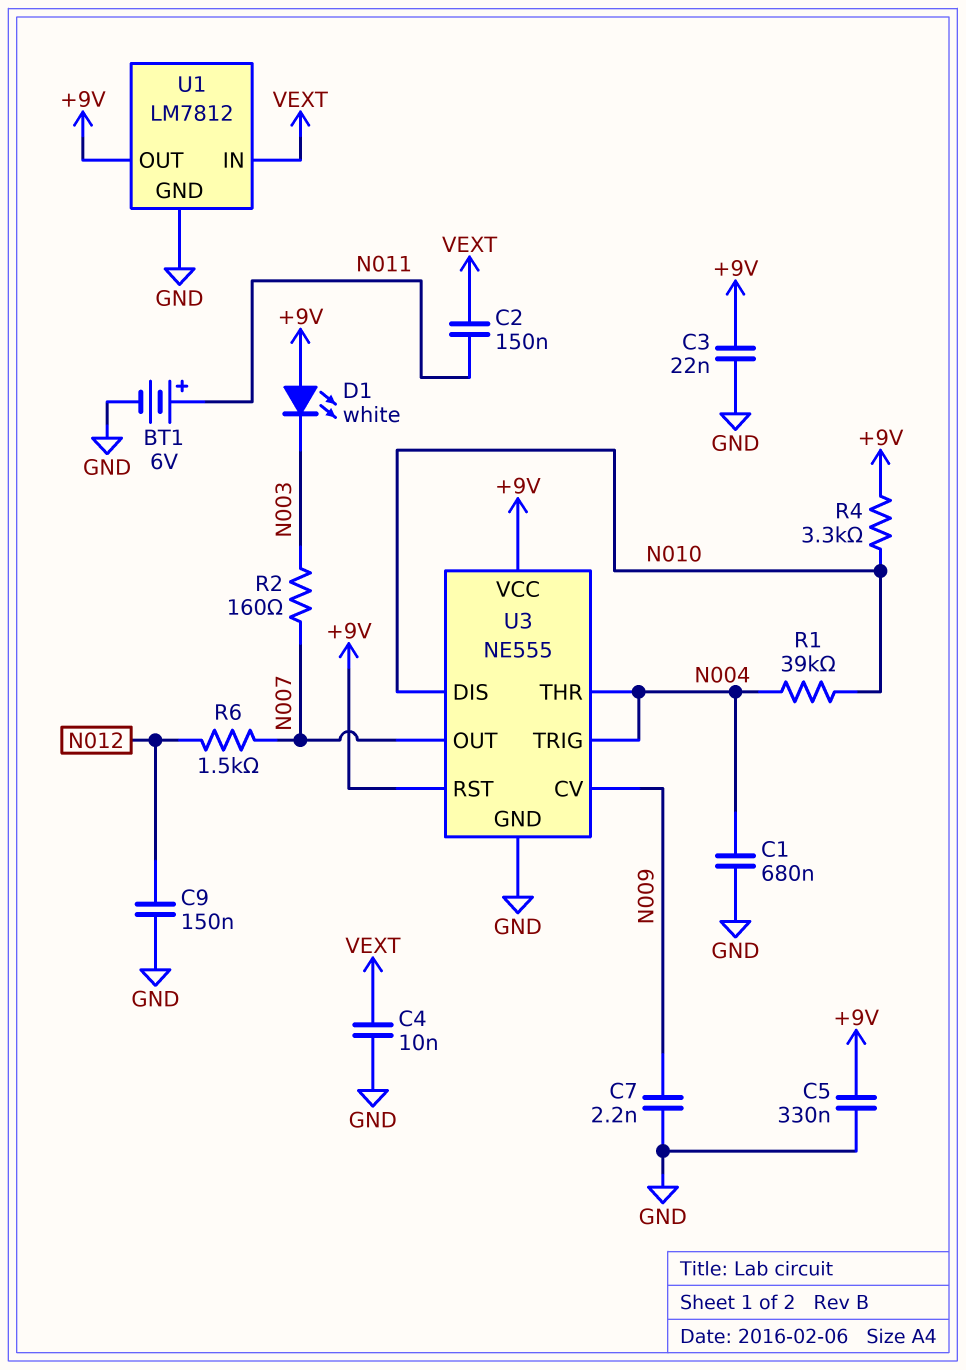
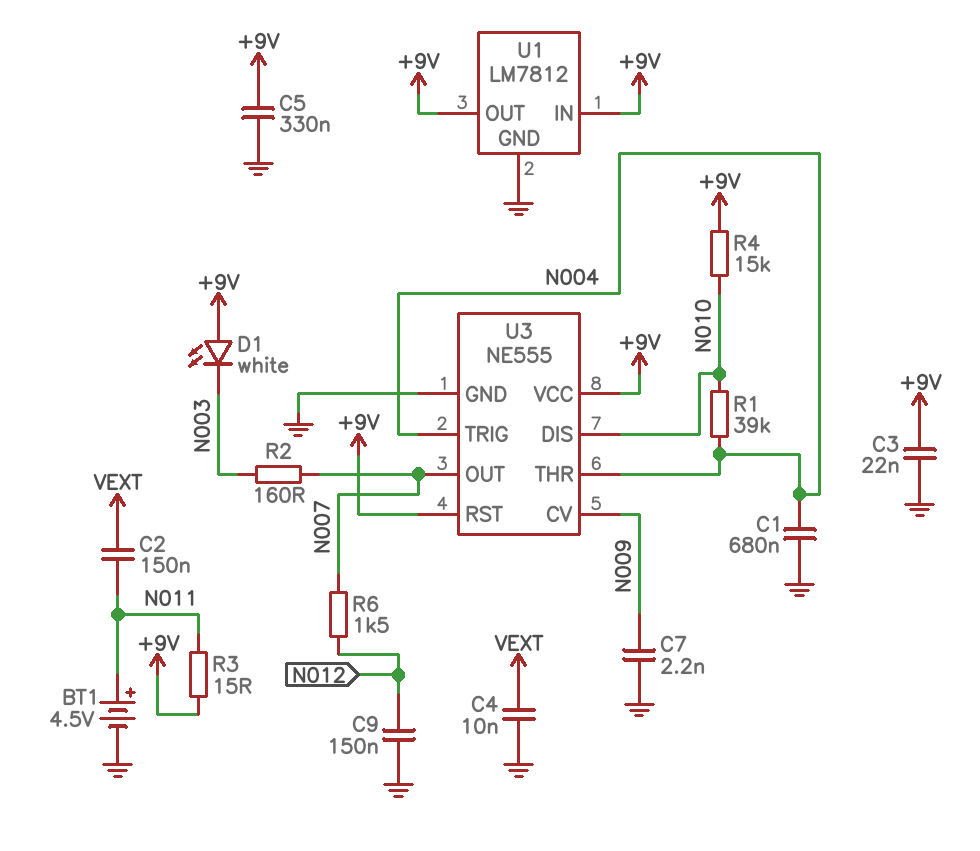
BT1: 6V (plus N011, minus GND) -> 4.5V (plus N011, minus GND)
R3: none -> 15 (+9V, N011)
R4: 3.3k (+9V, N010) -> 15k (+9V, N010)
U1 pin IN: VEXT -> +9V

